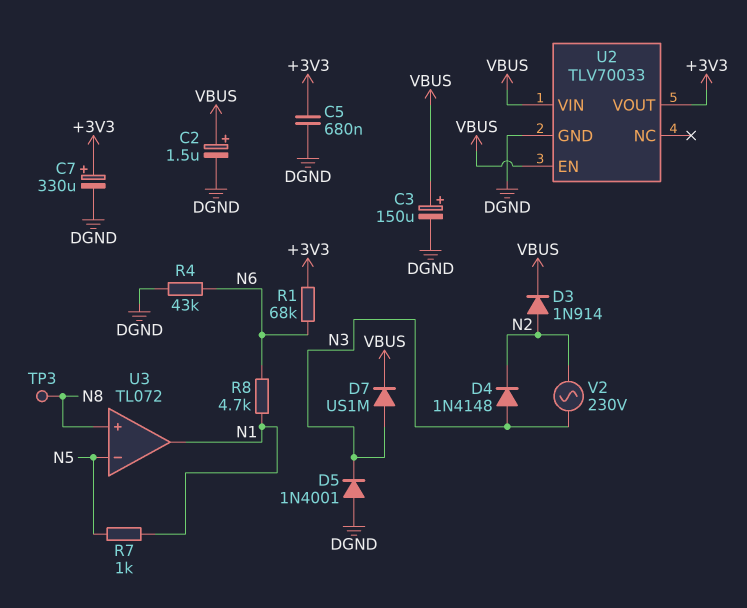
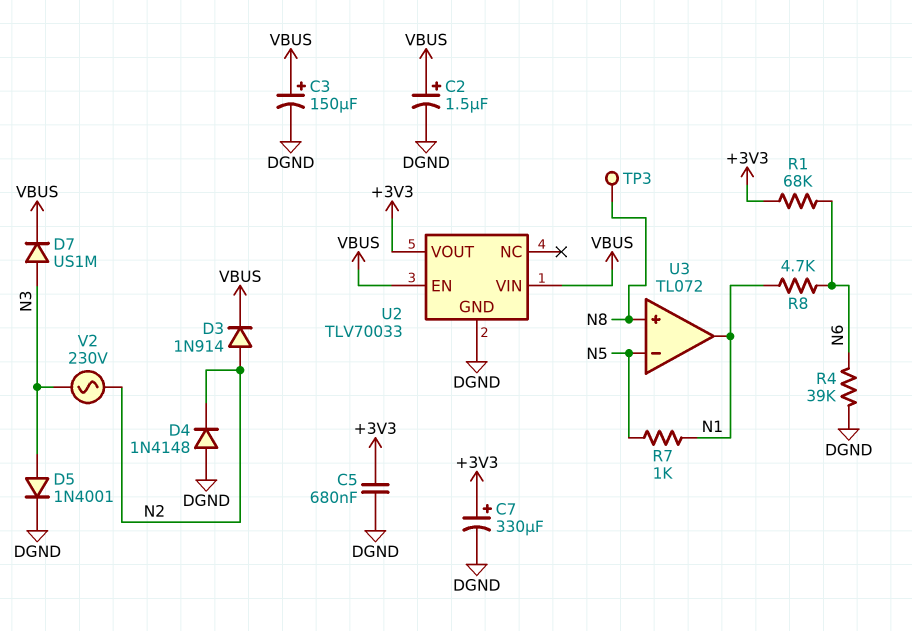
D4: diode 1N4148 (A N3, K N2) -> diode 1N4148 (A DGND, K N2)
D5: diode 1N4001 (A DGND, K N3) -> diode 1N4001 (A N3, K DGND)
R4: 43k (DGND, N6) -> 39k (DGND, N6)

